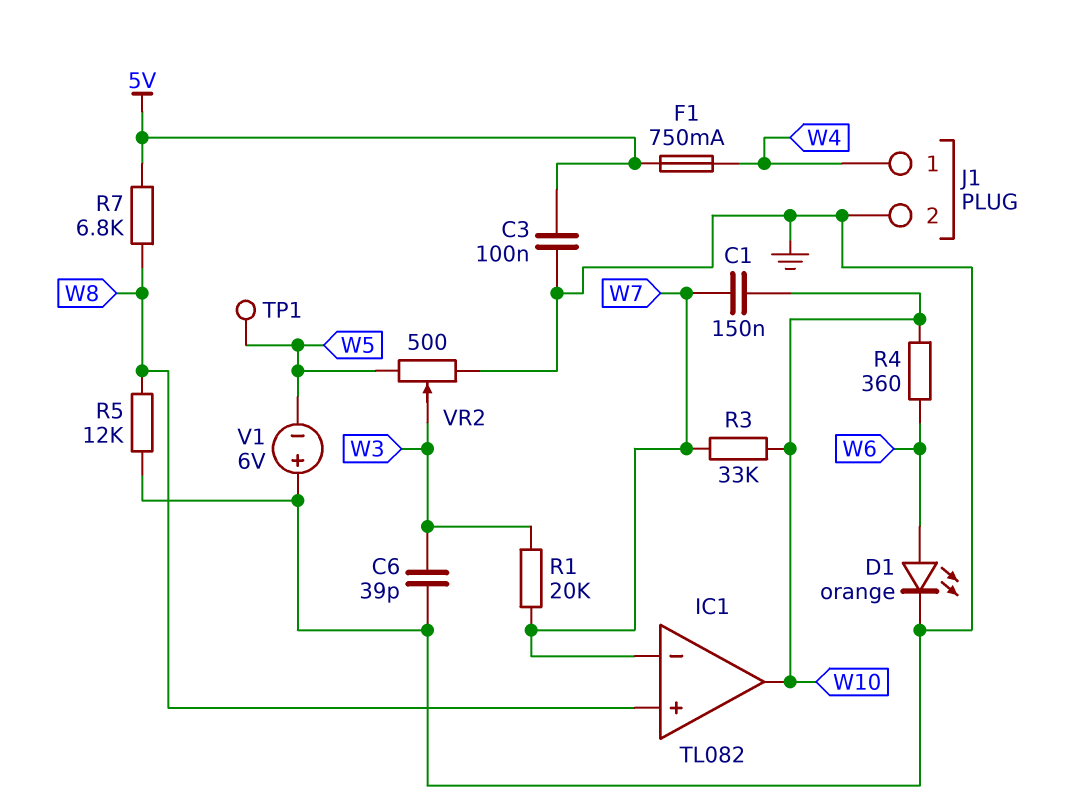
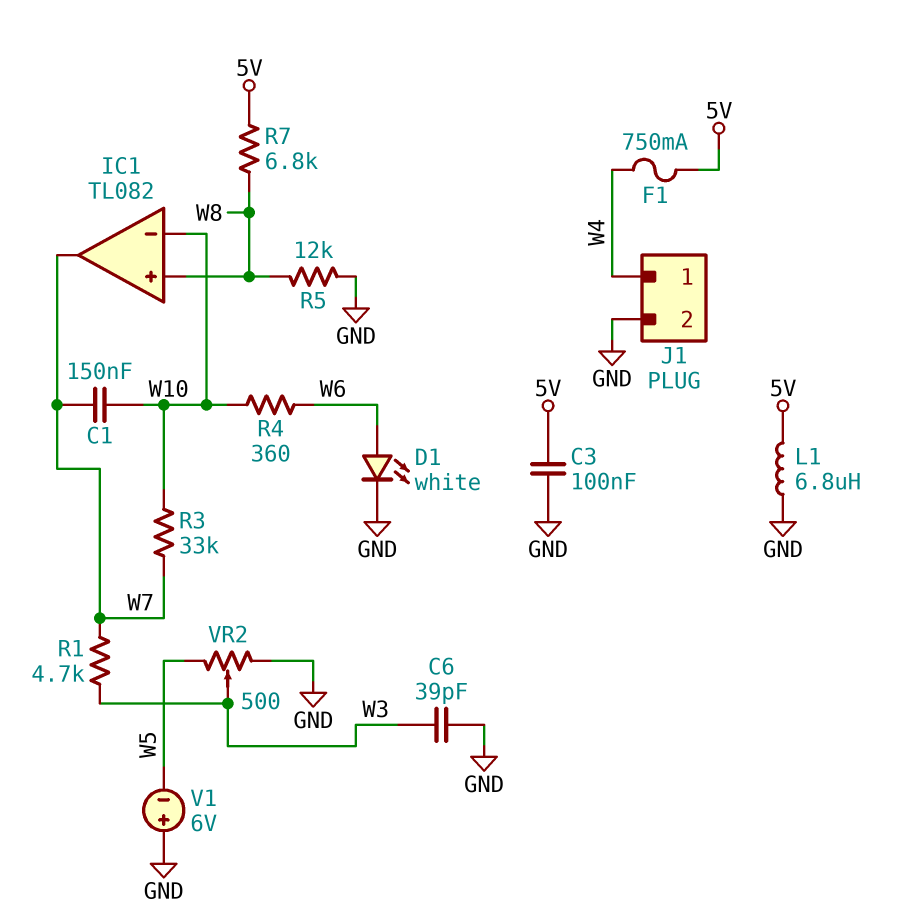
D1: LED orange (A W6, K GND) -> LED white (A W6, K GND)
IC1 pin in-: W7 -> W10
IC1 pin out: W10 -> W7
L1: none -> 6.8uH (5V, GND)
R1: 20k (W3, W7) -> 4.7k (W3, W7)
TP1: test point (W5) -> none

